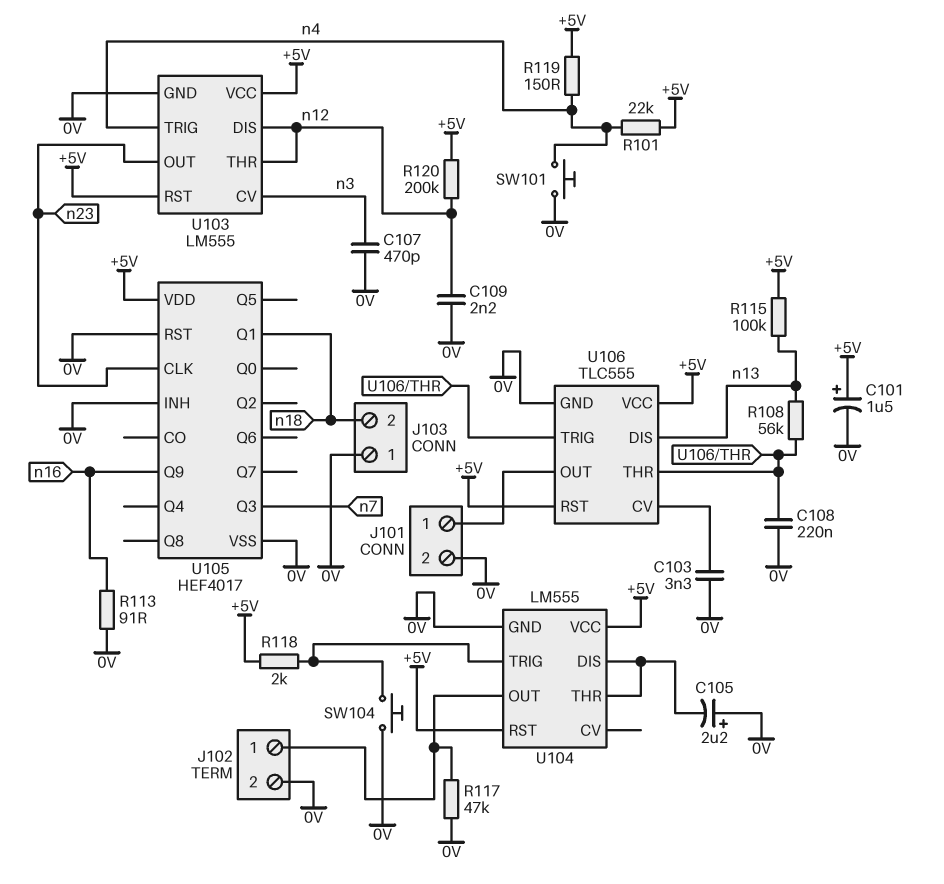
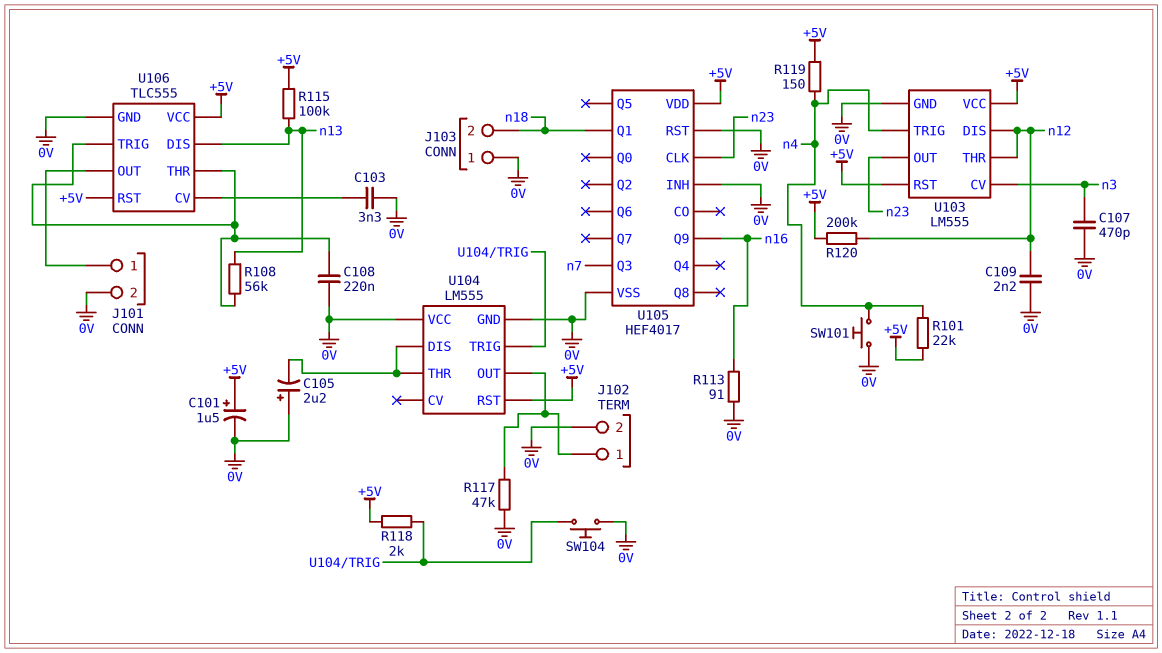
U104 pin VCC: +5V -> 0V

